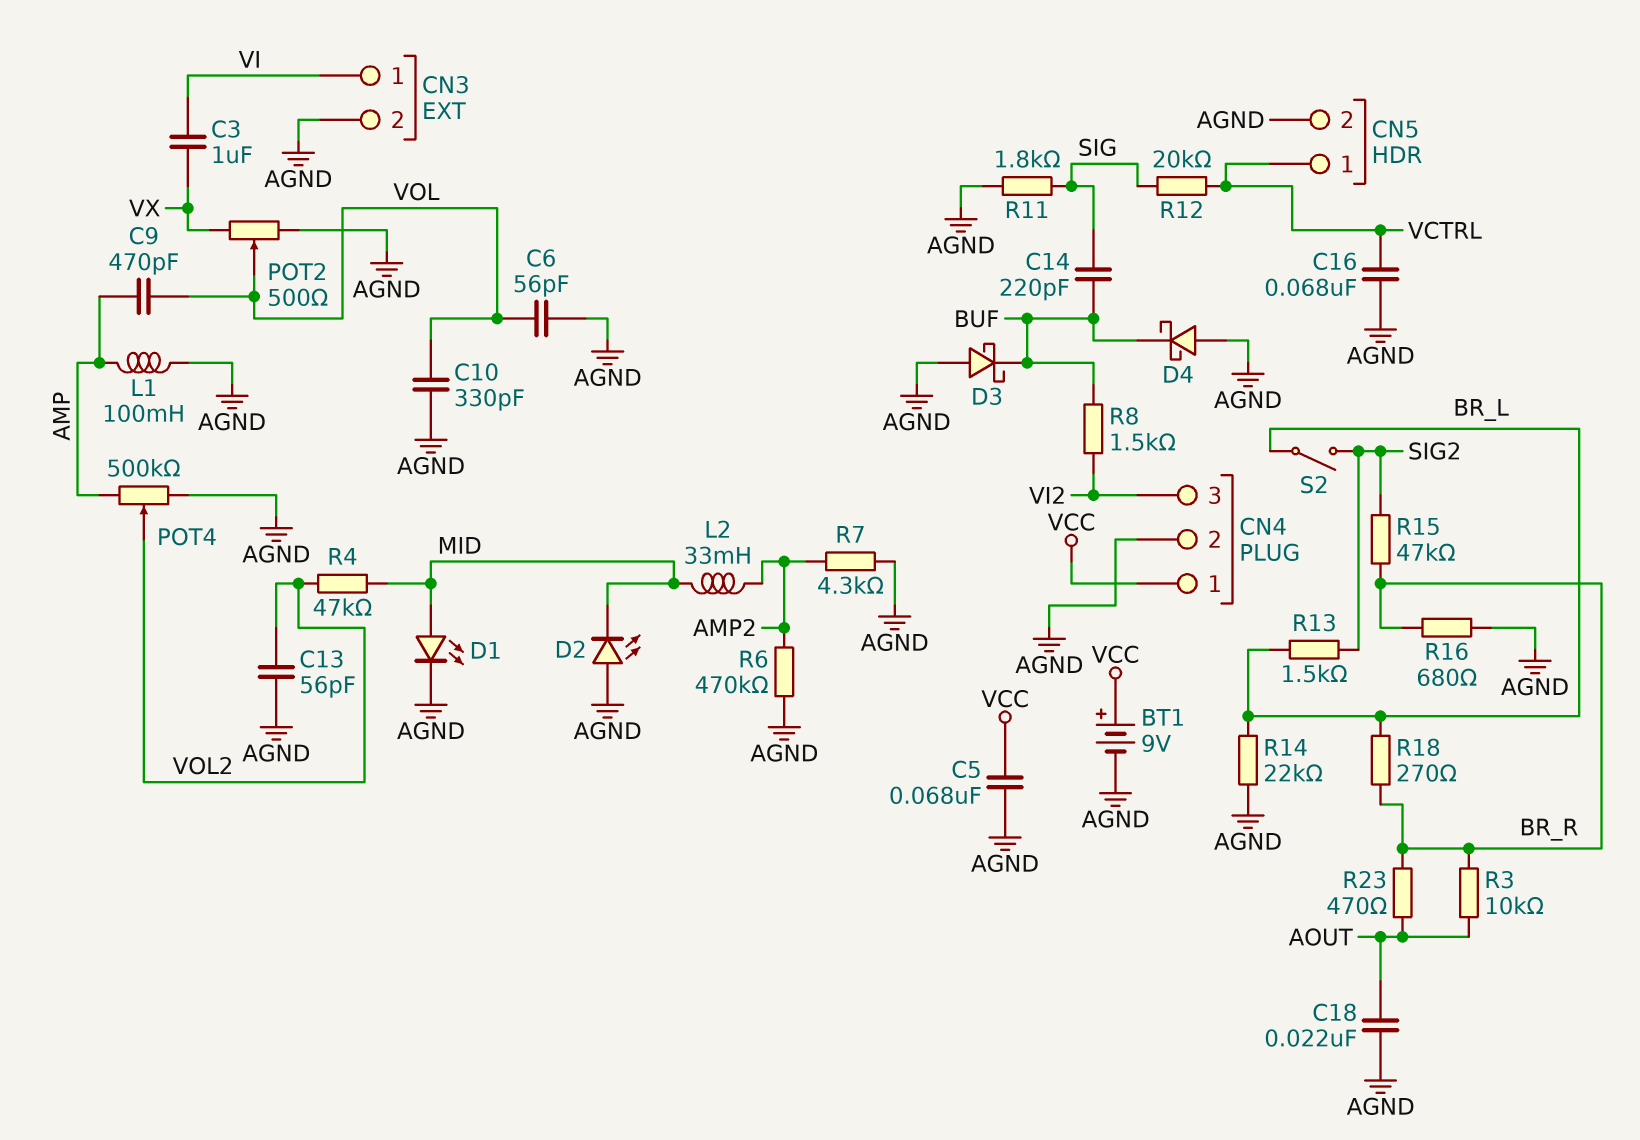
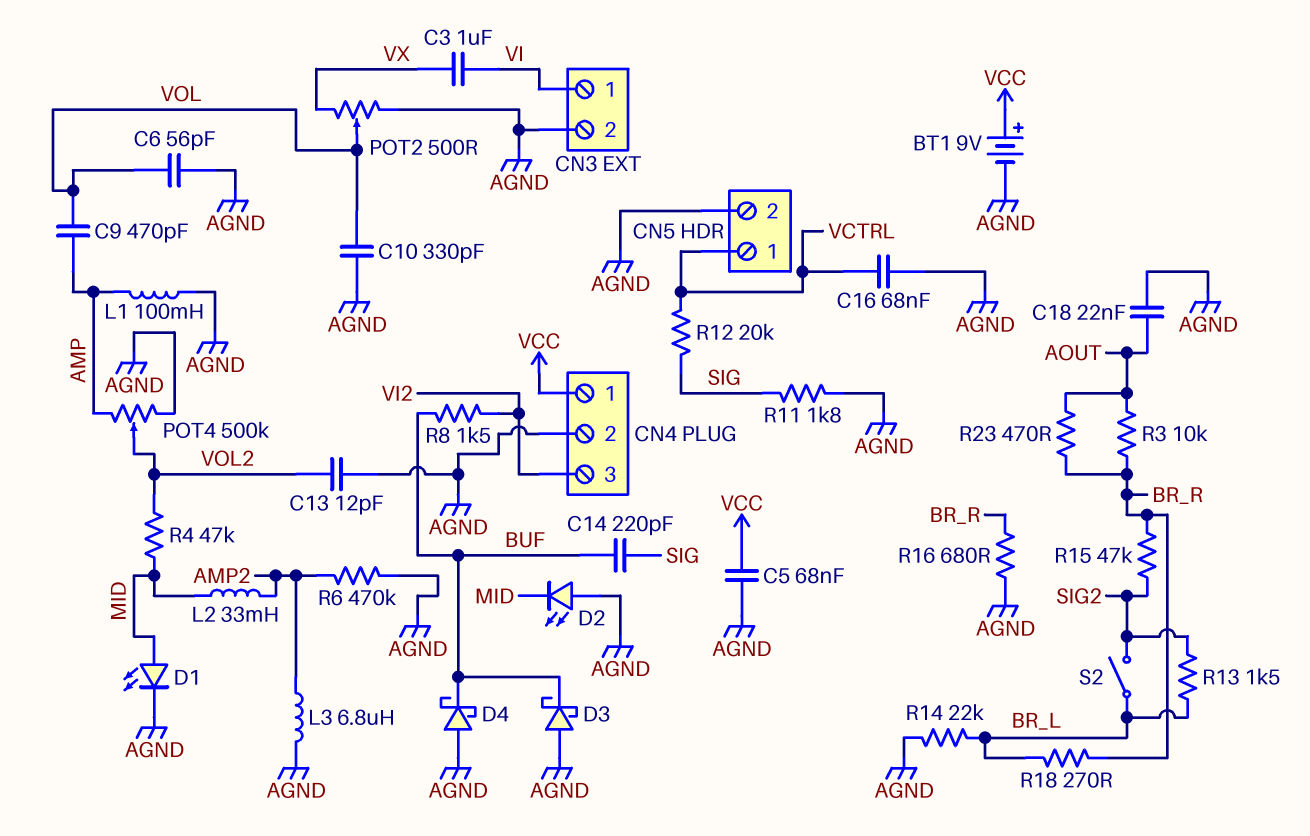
C13: 56pF (AGND, VOL2) -> 12pF (AGND, VOL2)
L3: none -> 6.8uH (AGND, AMP2)
R7: 4.3k (AGND, AMP2) -> none

